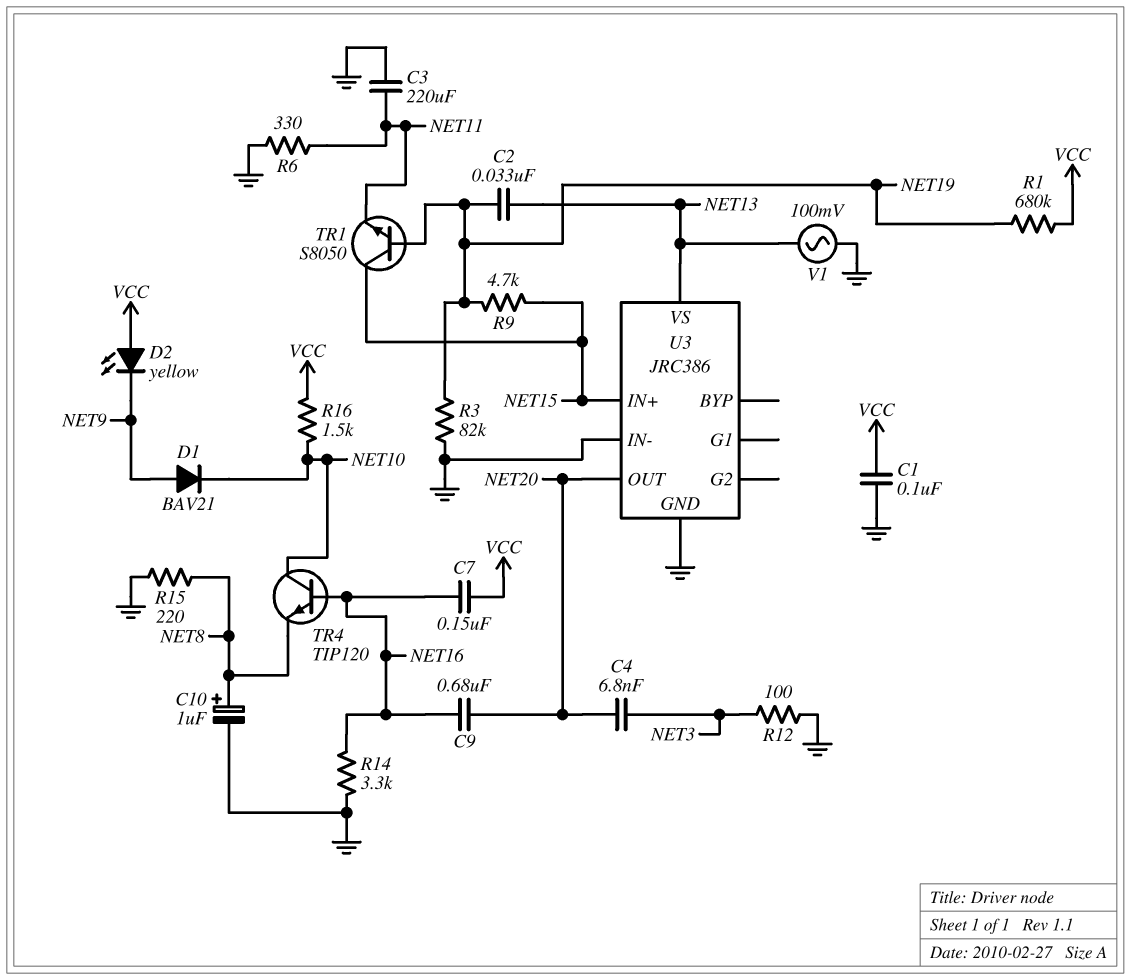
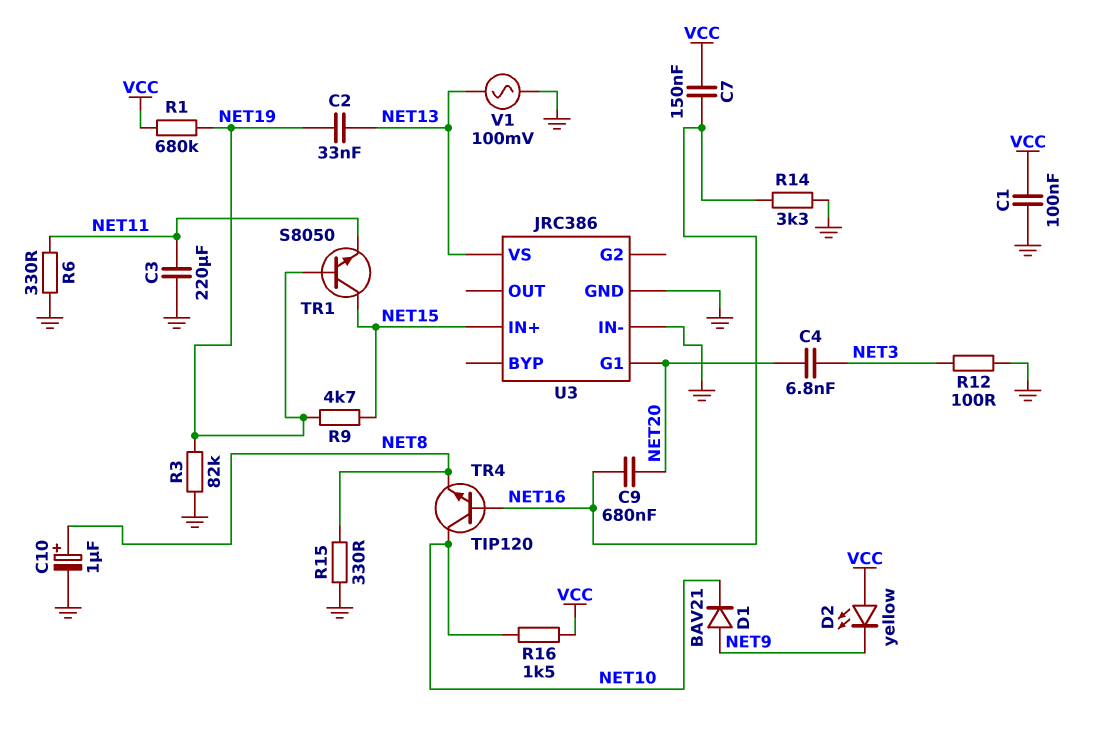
R15: 220 (GND, NET8) -> 330 (GND, NET8)
U3 pin G1: none -> NET20
U3 pin OUT: NET20 -> none

